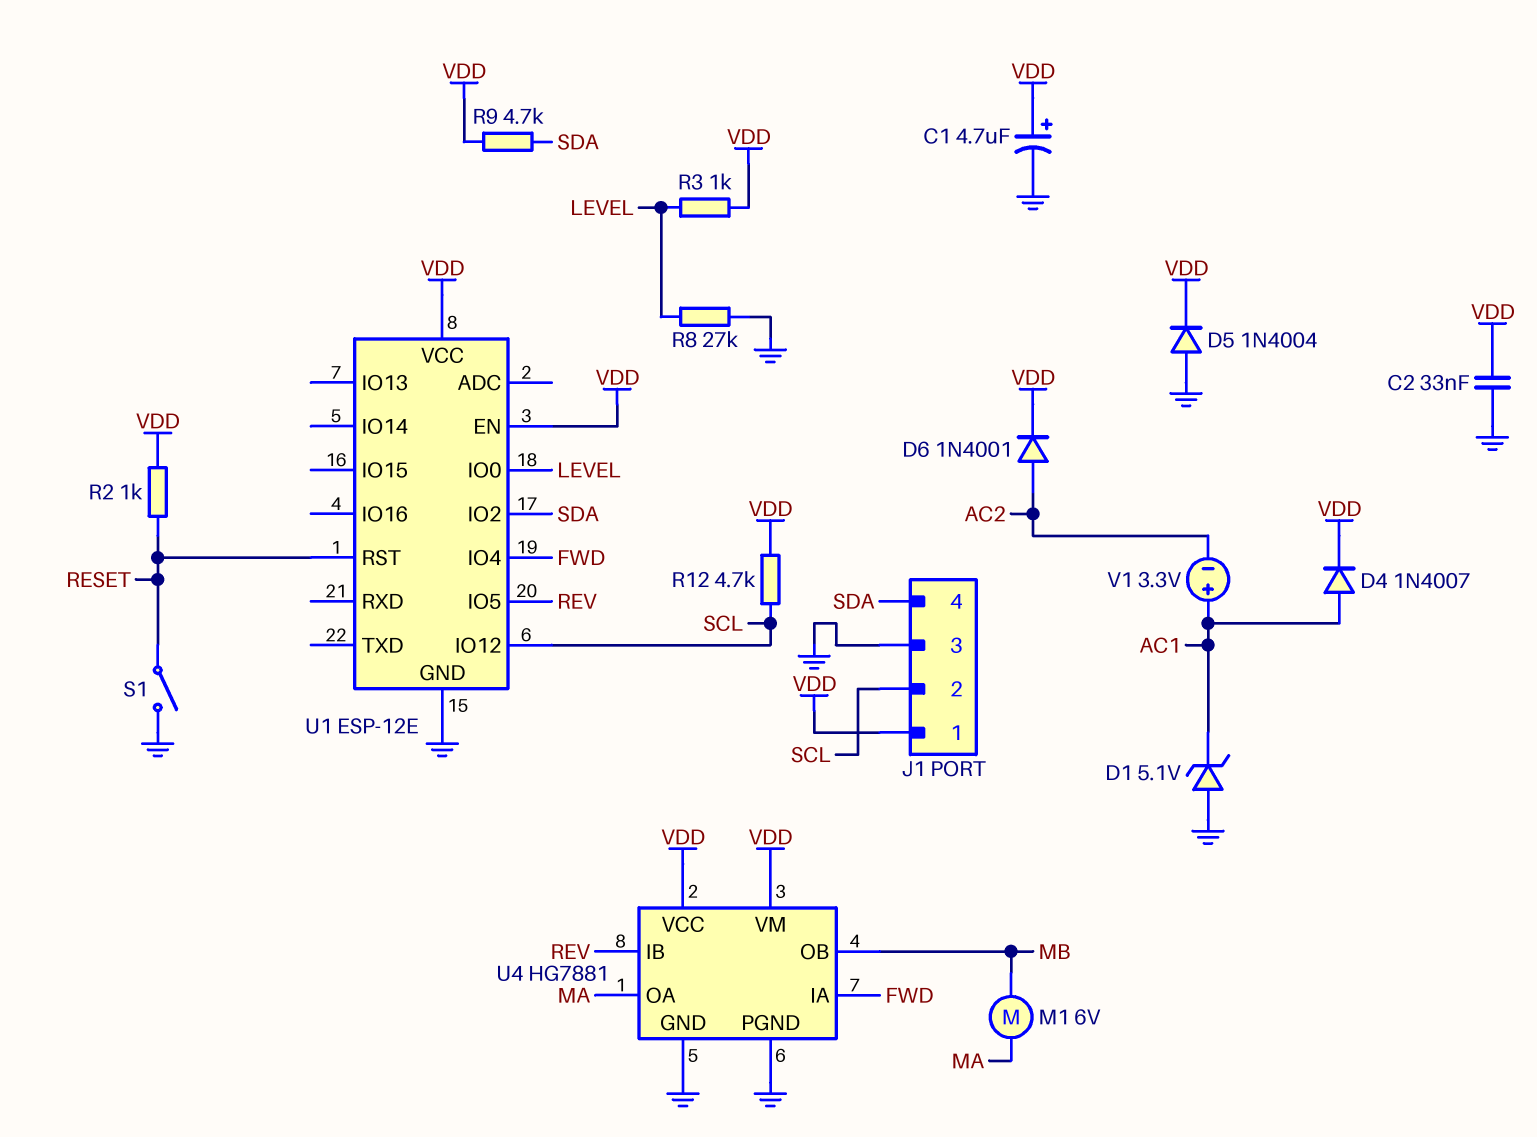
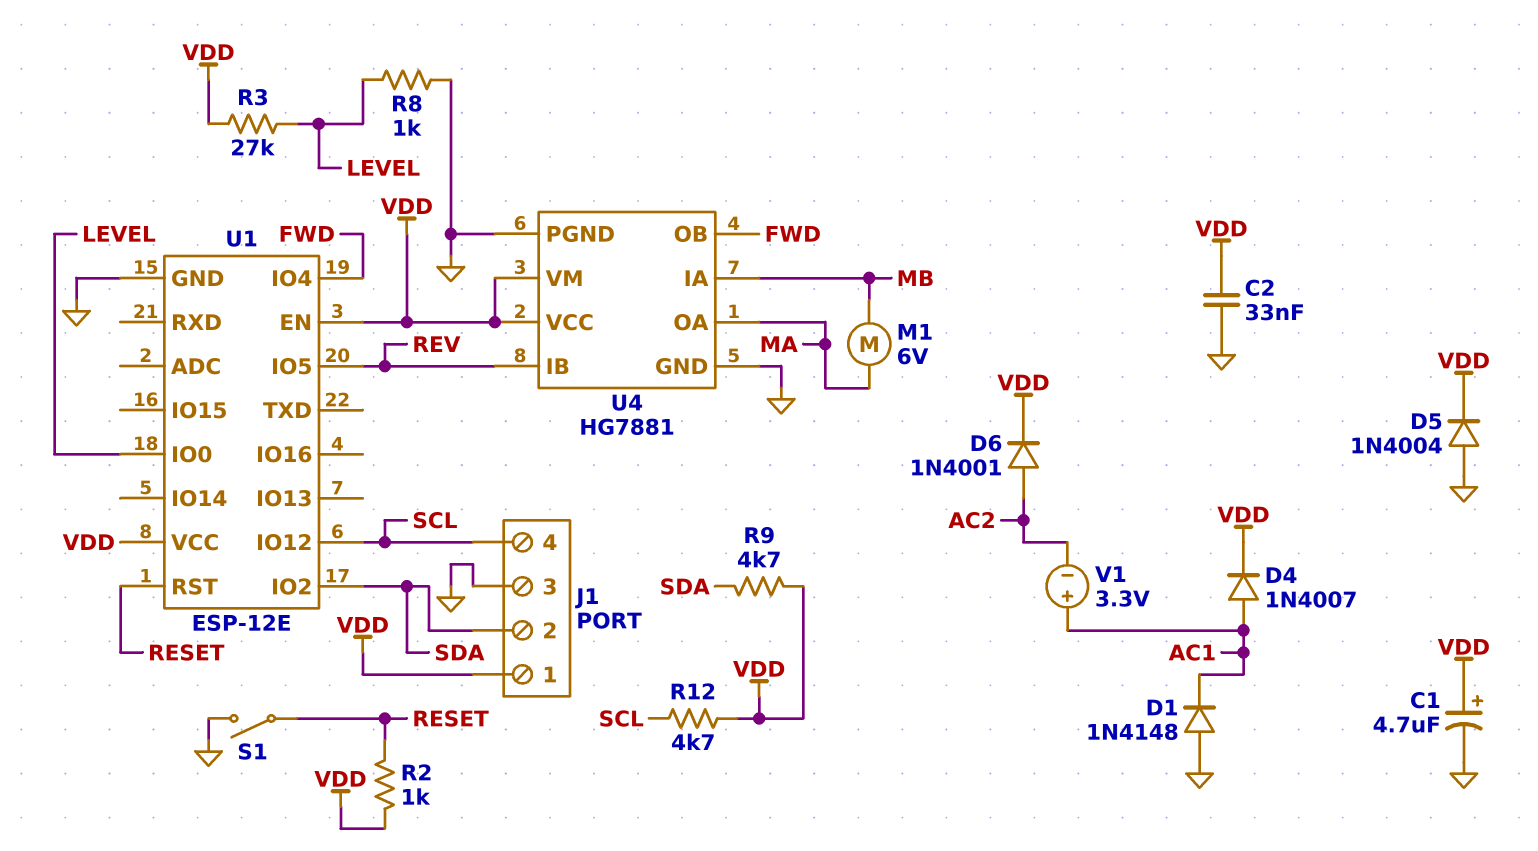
D1: zener 5.1V (A GND, K AC1) -> diode 1N4148 (A GND, K AC1)
J1 pin 2: SCL -> SDA
J1 pin 4: SDA -> SCL
R3: 1k (LEVEL, VDD) -> 27k (LEVEL, VDD)
R8: 27k (GND, LEVEL) -> 1k (GND, LEVEL)
U4 pin IA: FWD -> MB
U4 pin OB: MB -> FWD

